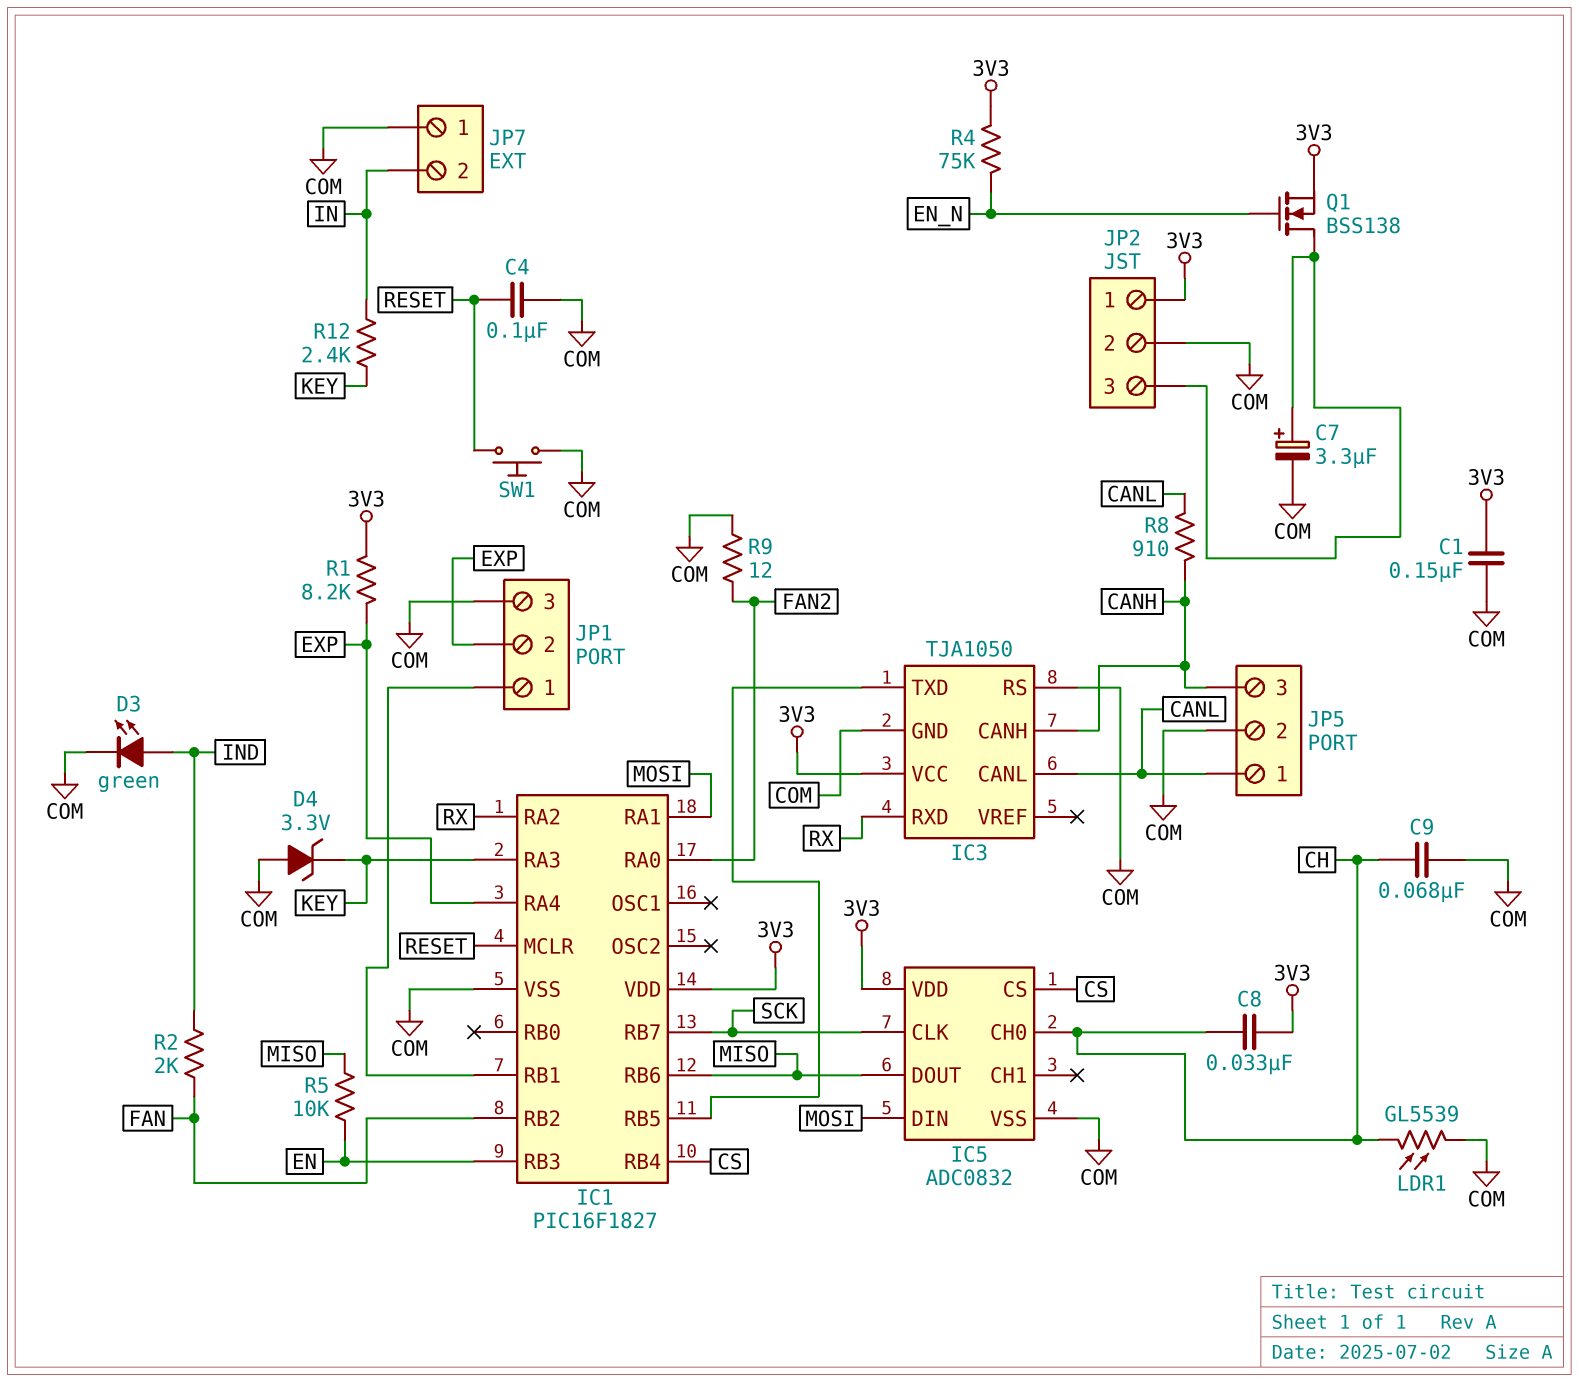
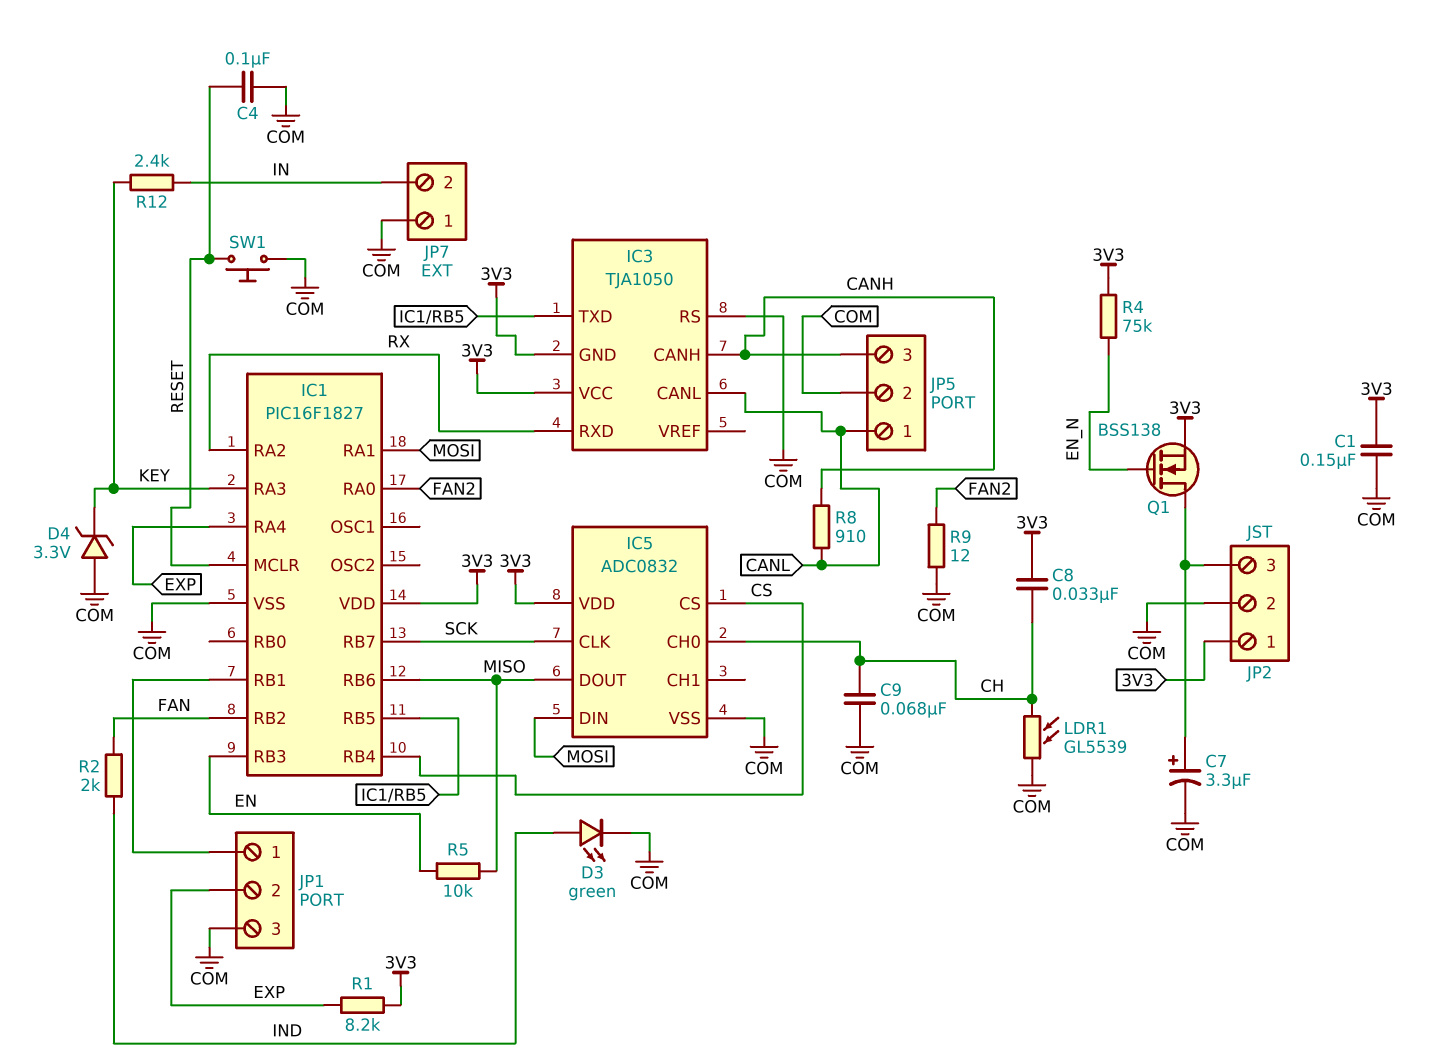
IC3 pin GND: COM -> 3V3

